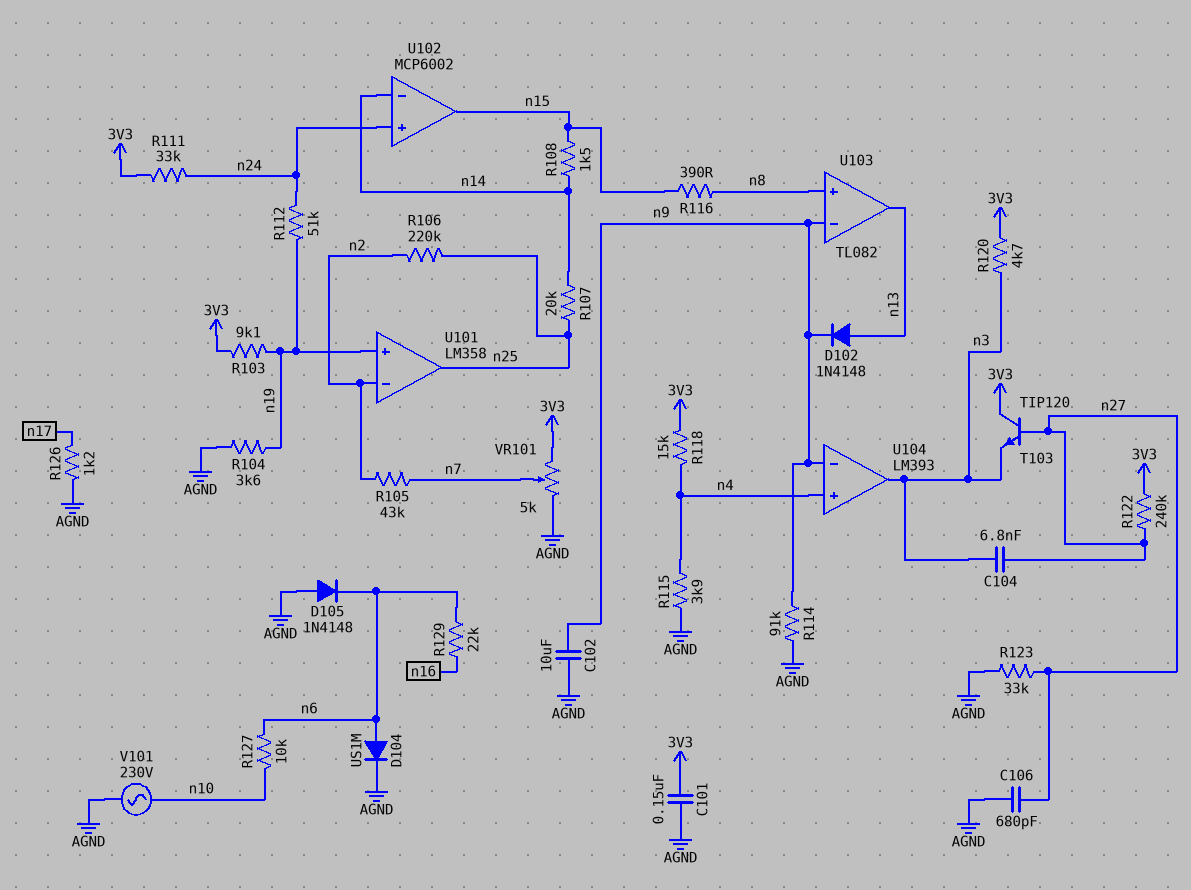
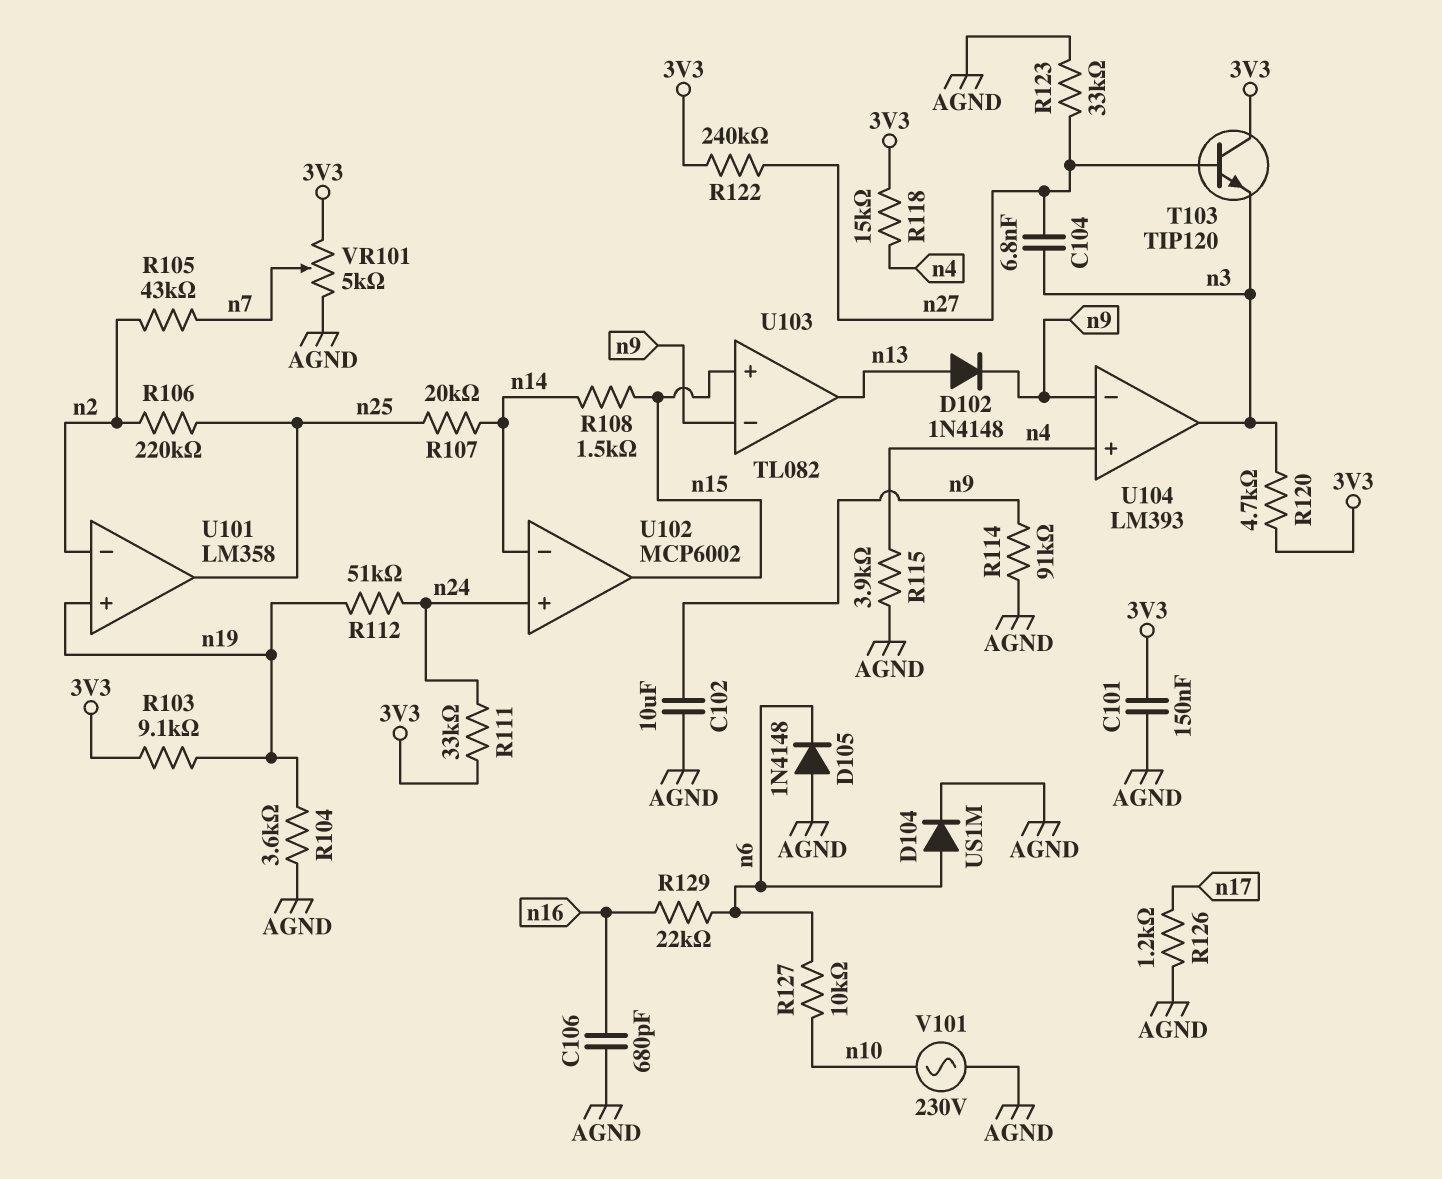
C106: 680pF (AGND, n27) -> 680pF (AGND, n16)
R116: 390 (n8, n15) -> none
U103 pin in+: n8 -> n15

